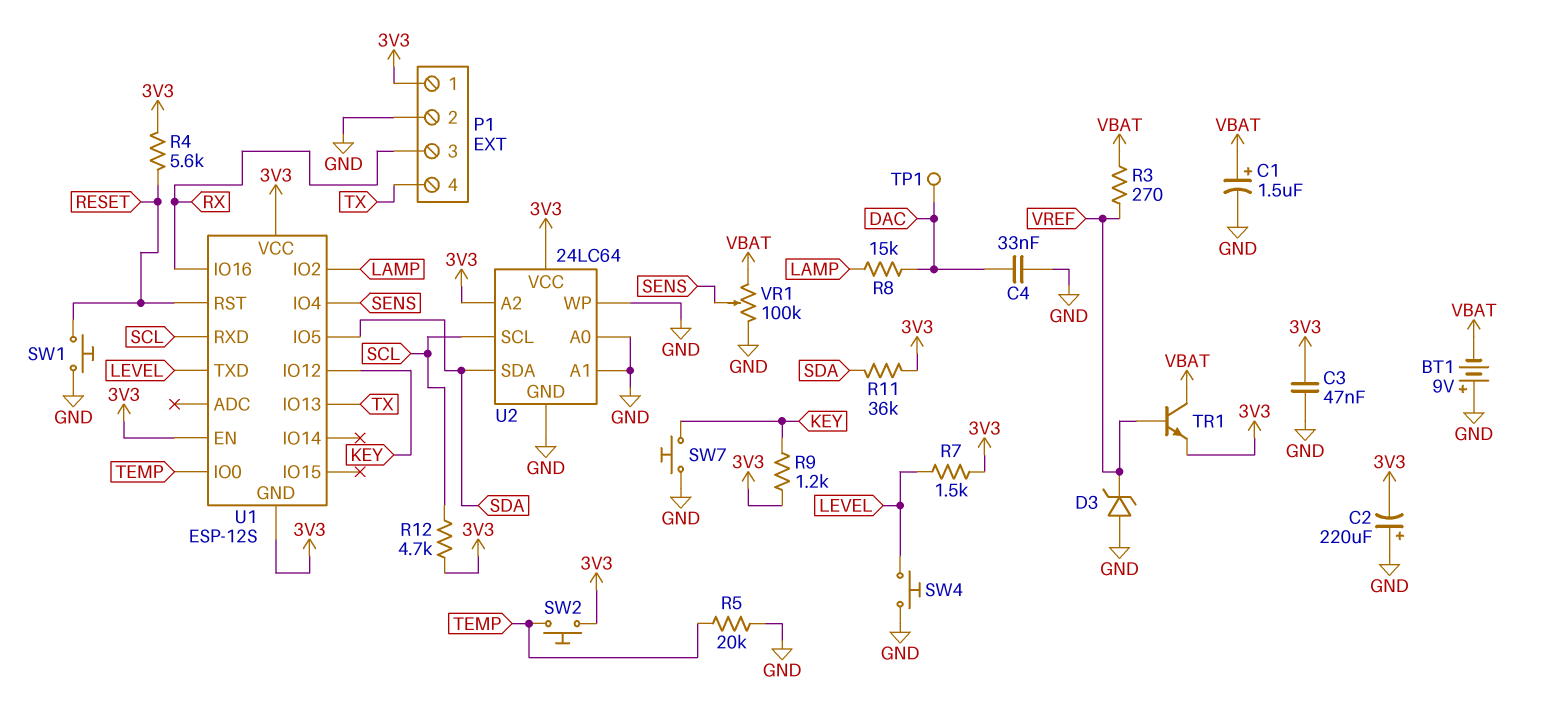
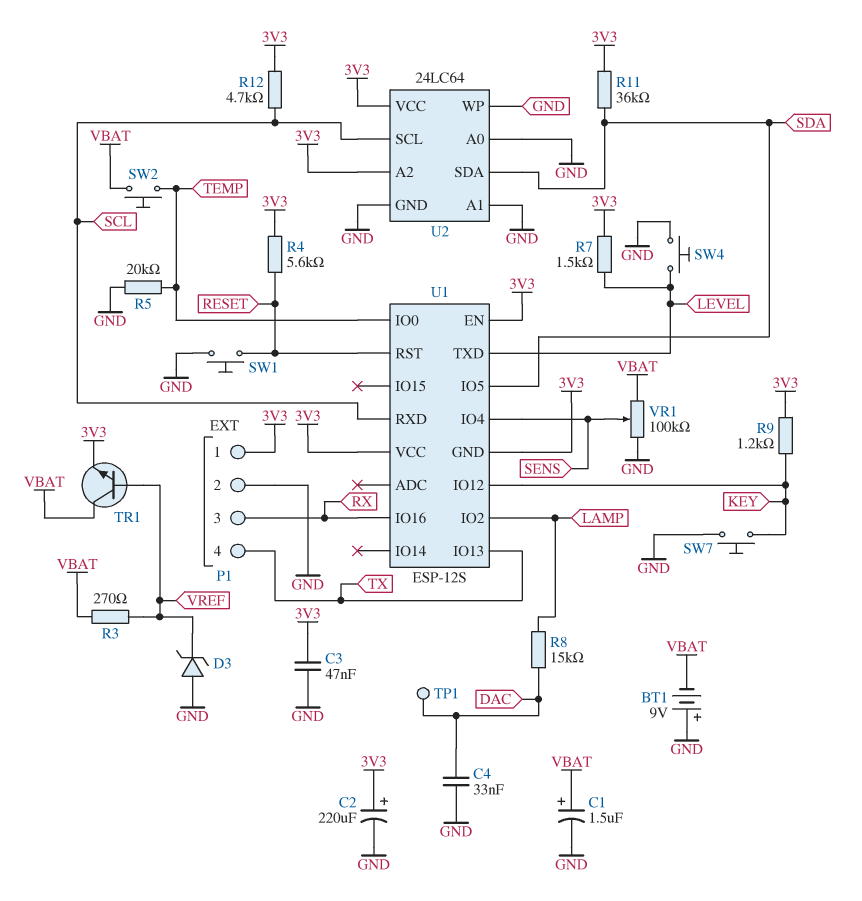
C2: 220uF (plus GND, minus 3V3) -> 220uF (plus 3V3, minus GND)
SW2: button (3V3, TEMP) -> button (TEMP, VBAT)

